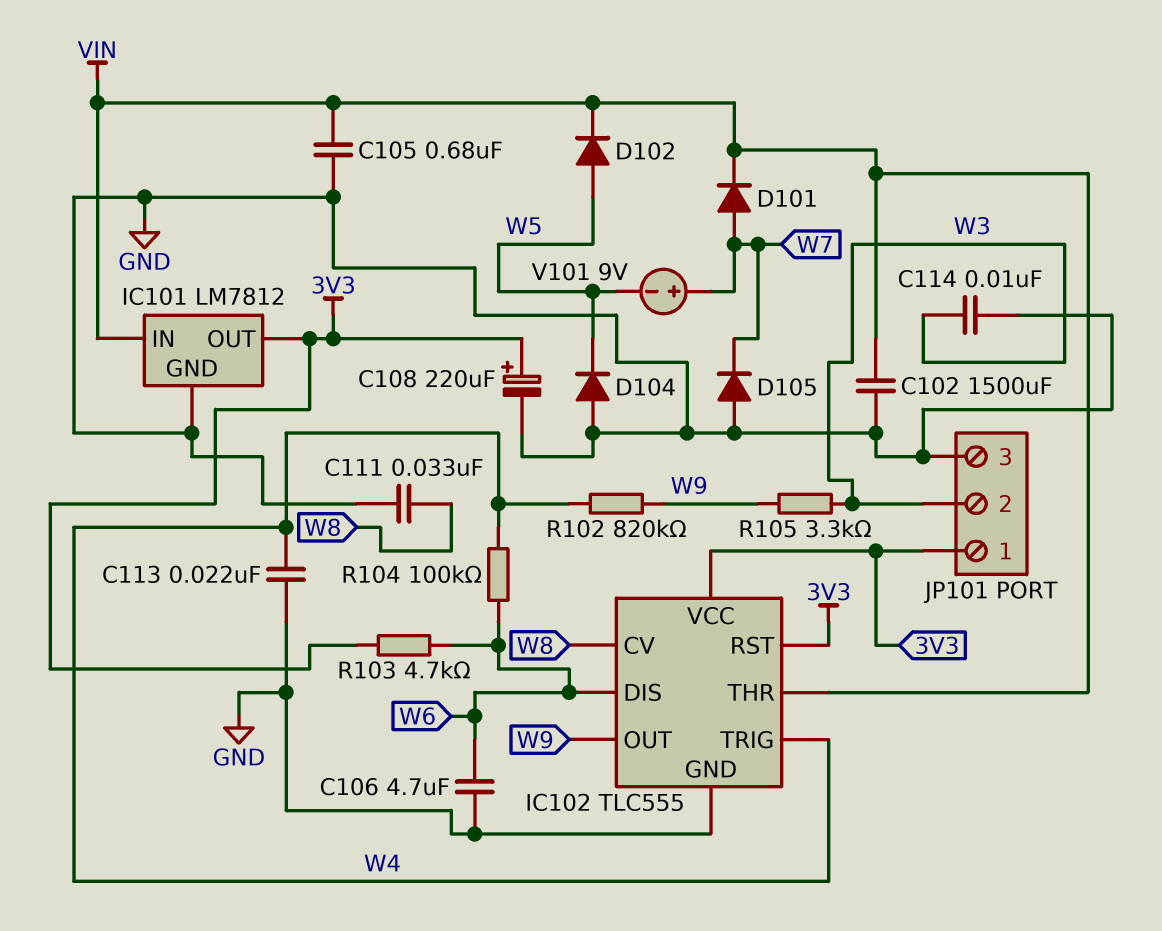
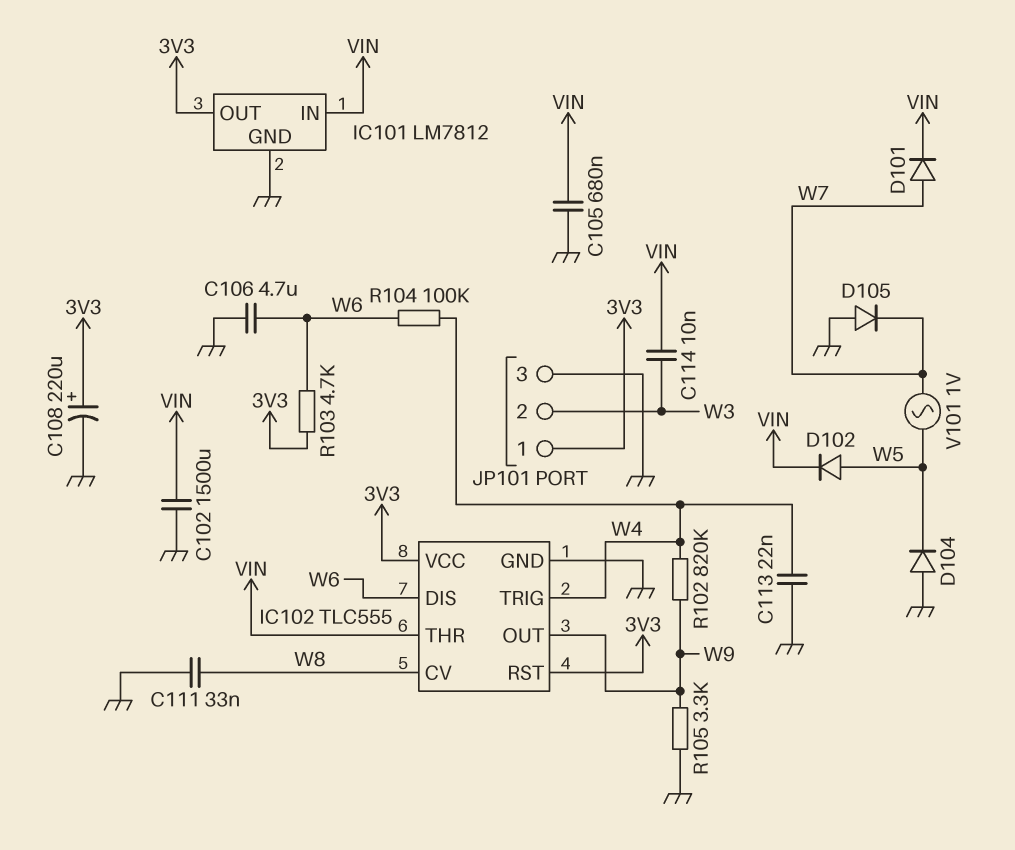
C114: 10nF (GND, W3) -> 10nF (VIN, W3)
R105: 3.3k (W3, W9) -> 3.3k (GND, W9)
V101: 9V (plus W7, minus W5) -> AC 1V (W5, W7)

